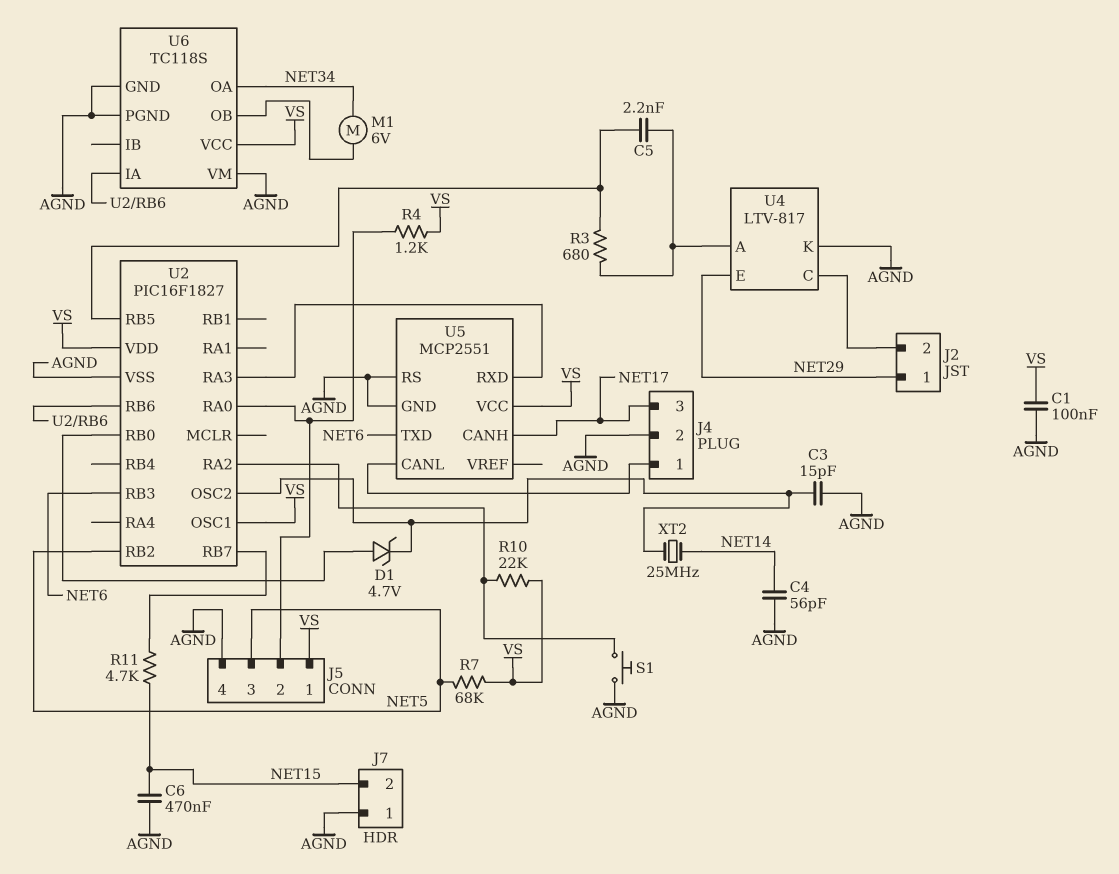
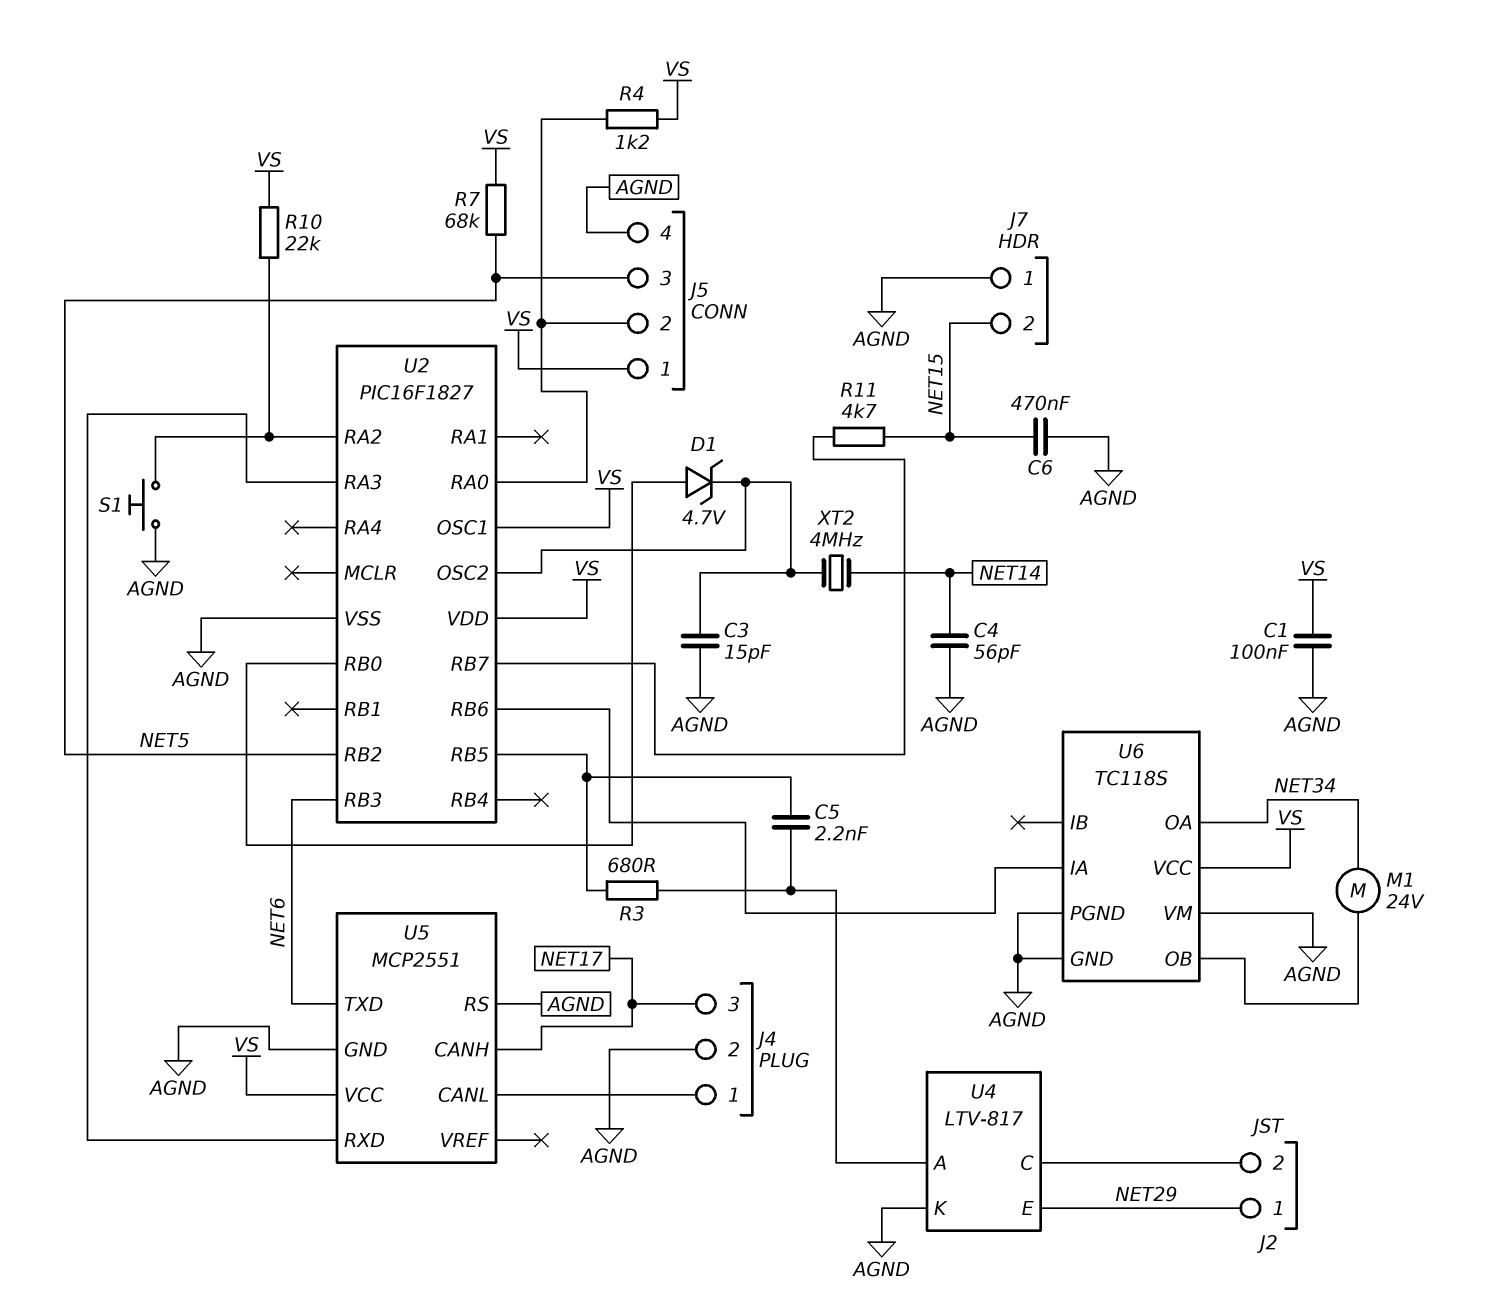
M1: motor 6V (NET34, U6/OB) -> motor 24V (NET34, U6/OB)
XT2: 25MHz (NET14, U2/OSC2) -> 4MHz (NET14, U2/OSC2)

